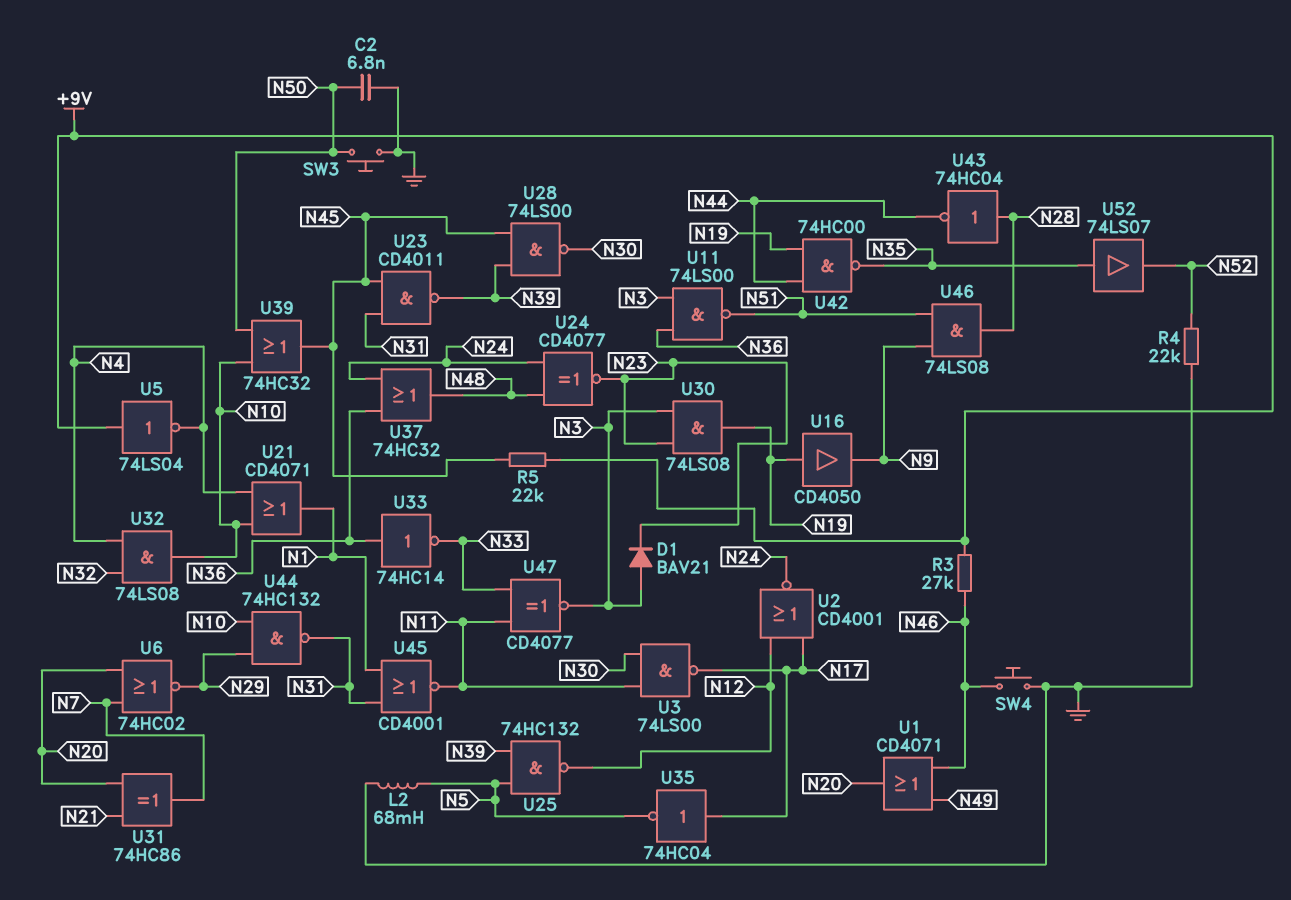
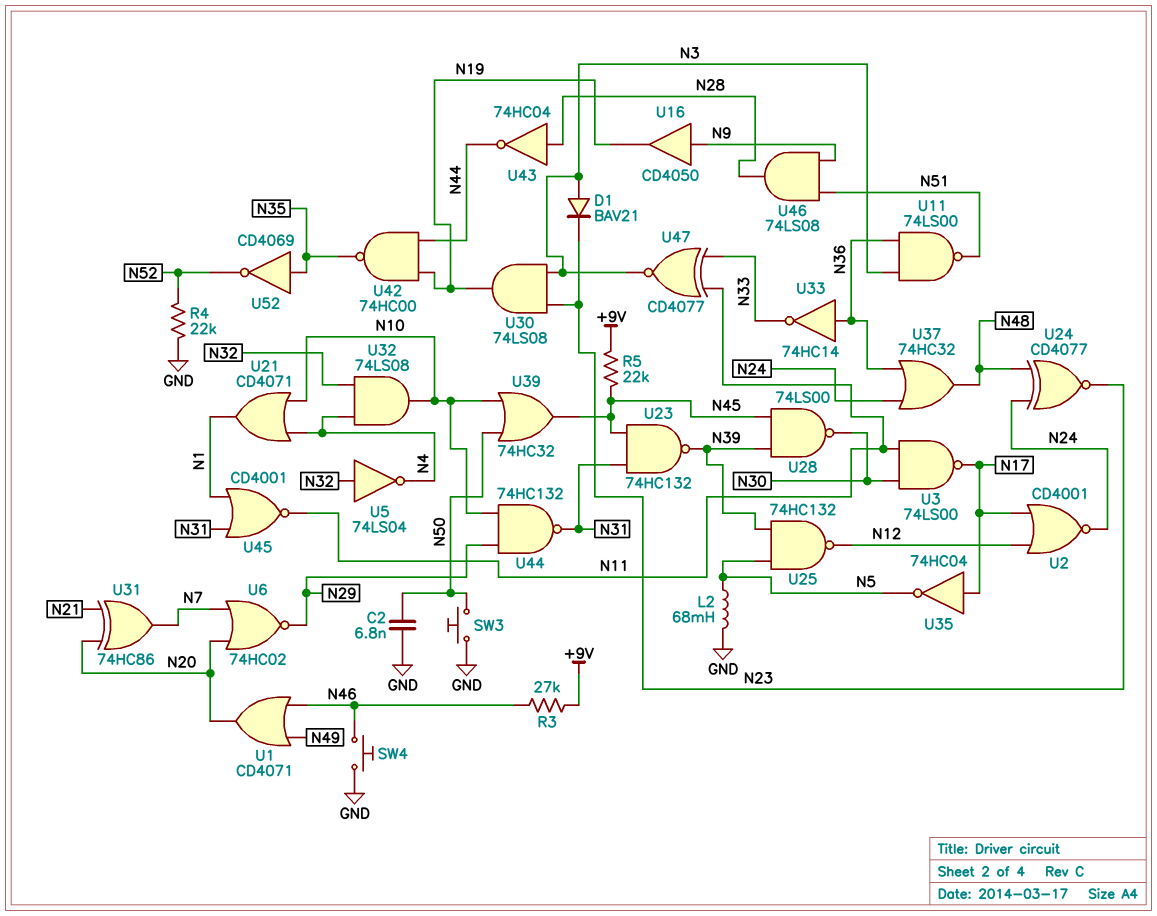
U5: NOT 74LS04 (in +9V, out N4) -> NOT 74LS04 (in N32, out N4)
U16: buffer CD4050 (in N19, out N9) -> buffer CD4050 (in N9, out N19)
U23: NAND CD4011 (in N31, in N45, out N39) -> NAND 74HC132 (in N31, in N45, out N39)
U52: buffer 74LS07 (in N35, out N52) -> NOT CD4069 (in N35, out N52)

